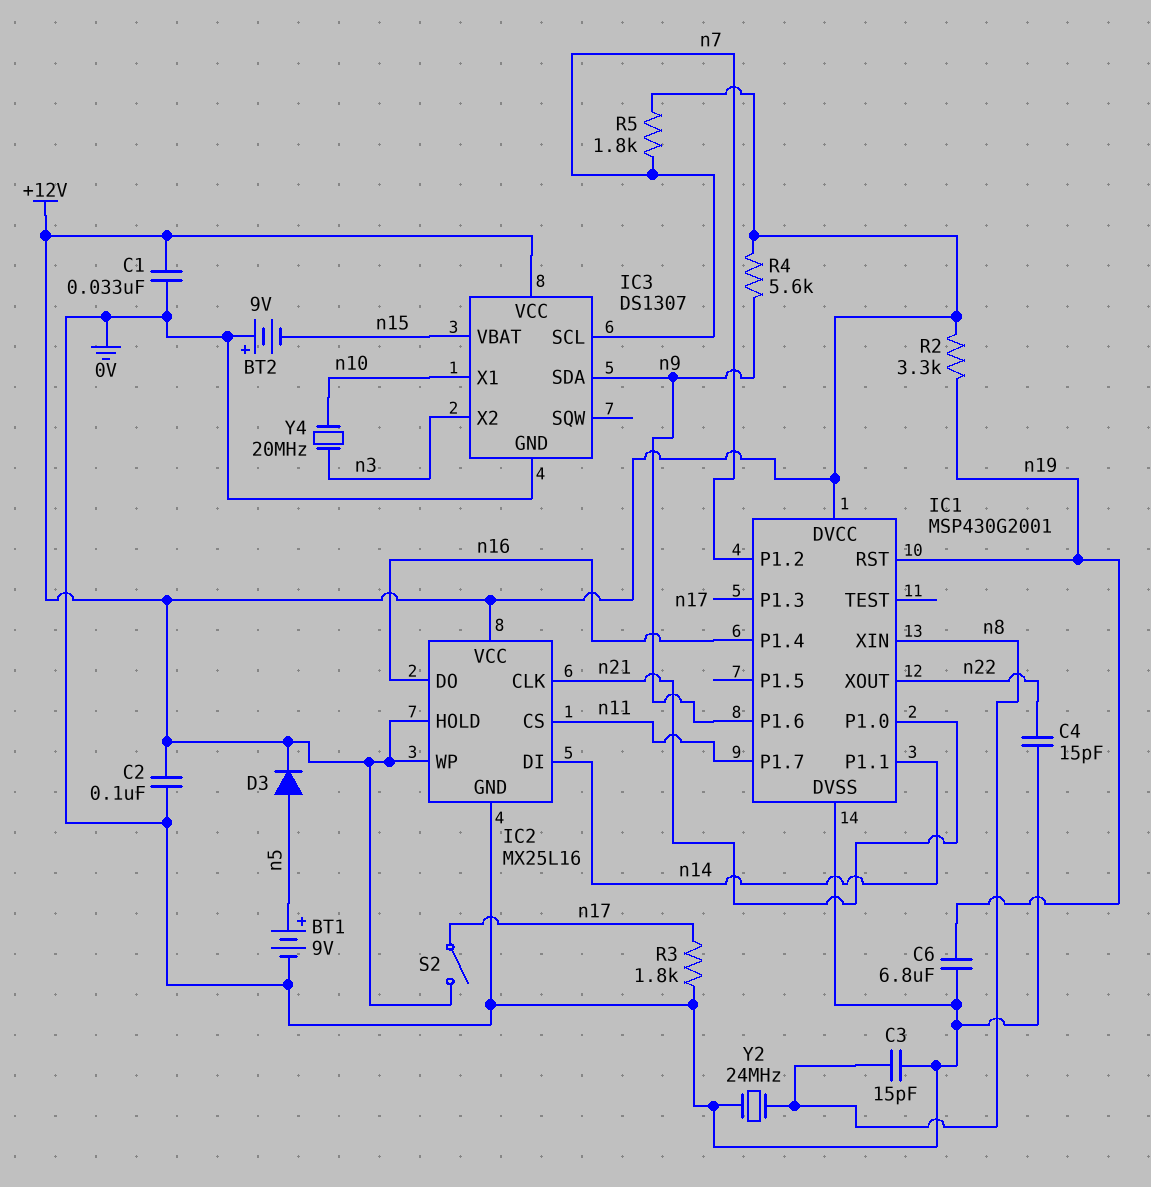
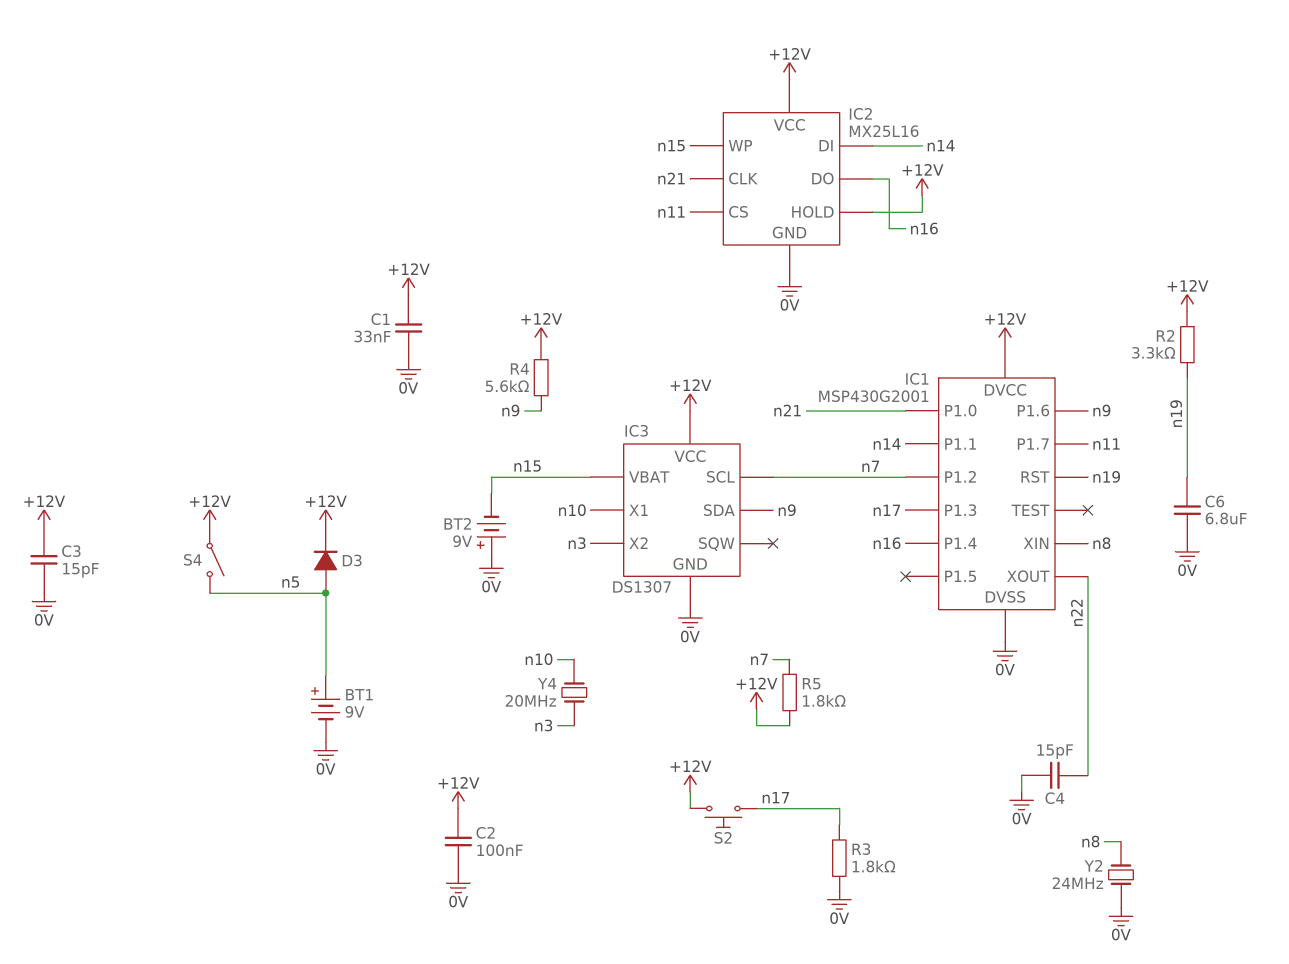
C3: 15pF (0V, n8) -> 15pF (+12V, 0V)
IC2 pin WP: +12V -> n15
S2: switch (+12V, n17) -> button (+12V, n17)
S4: none -> switch (+12V, n5)

